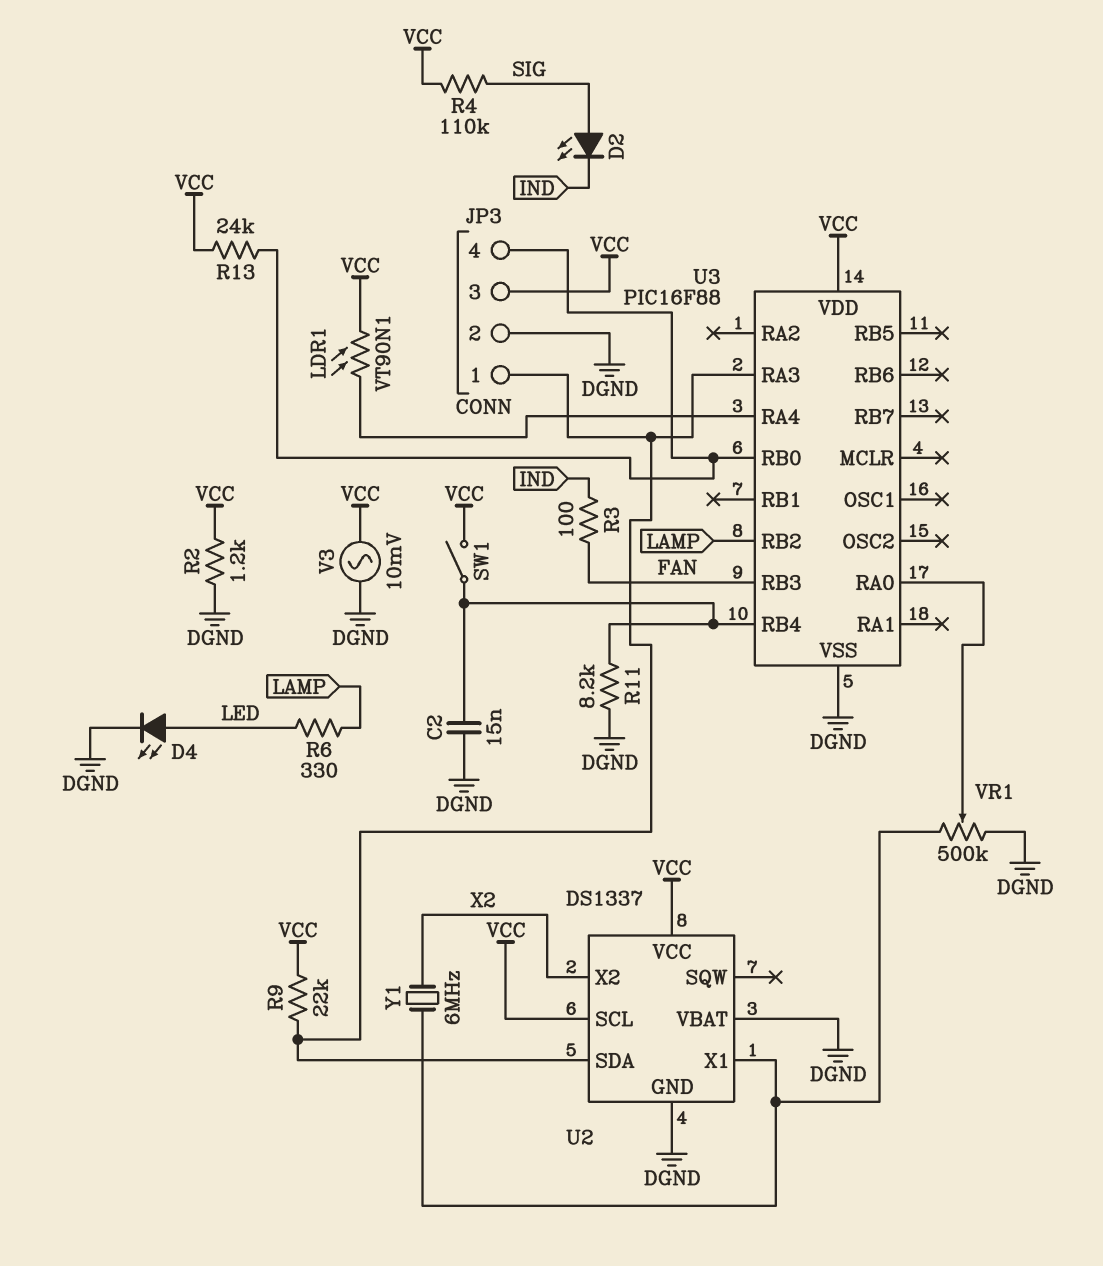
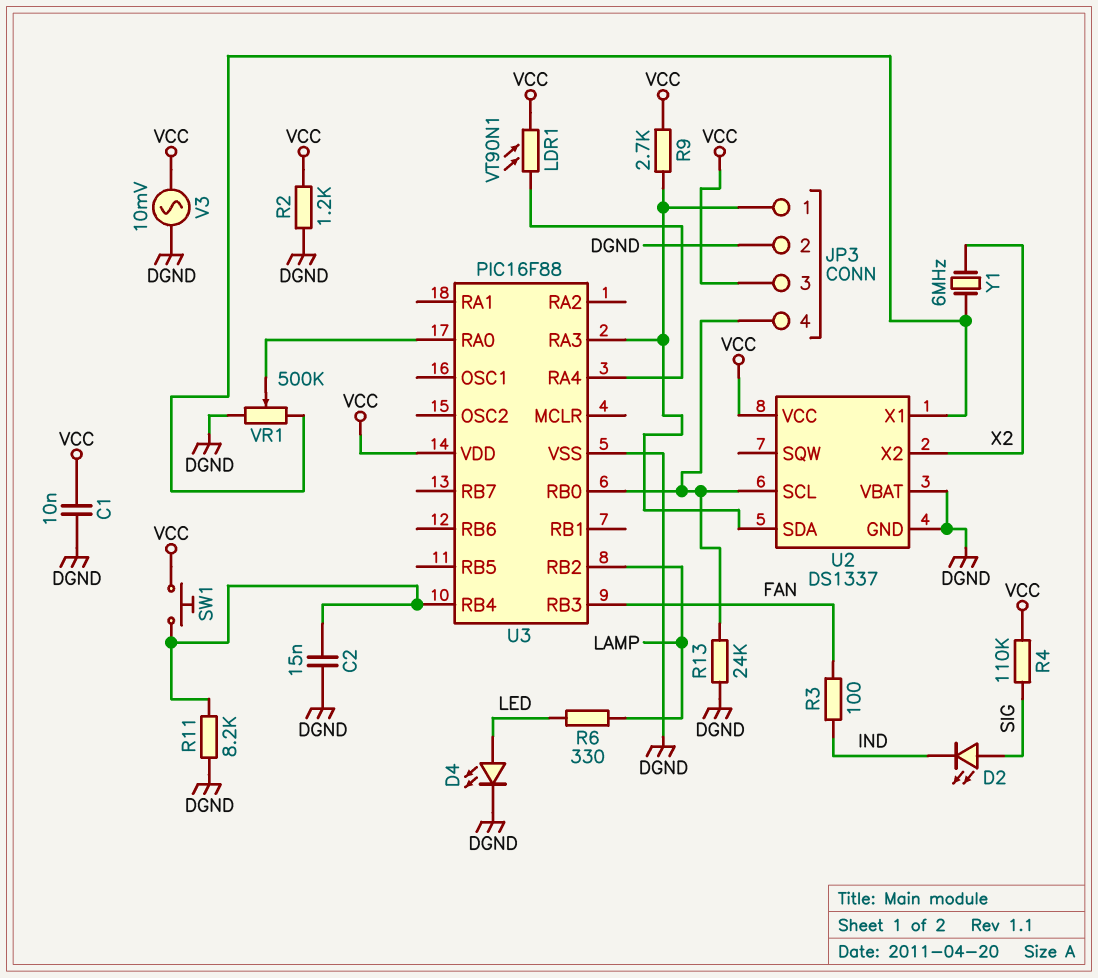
C1: none -> 10nF (DGND, VCC)
R9: 22k (JP3/1, VCC) -> 2.7k (JP3/1, VCC)
R13: 24k (JP3/4, VCC) -> 24k (DGND, JP3/4)
SW1: switch (U3/RB4, VCC) -> button (U3/RB4, VCC)
U2 pin SCL: VCC -> JP3/4

